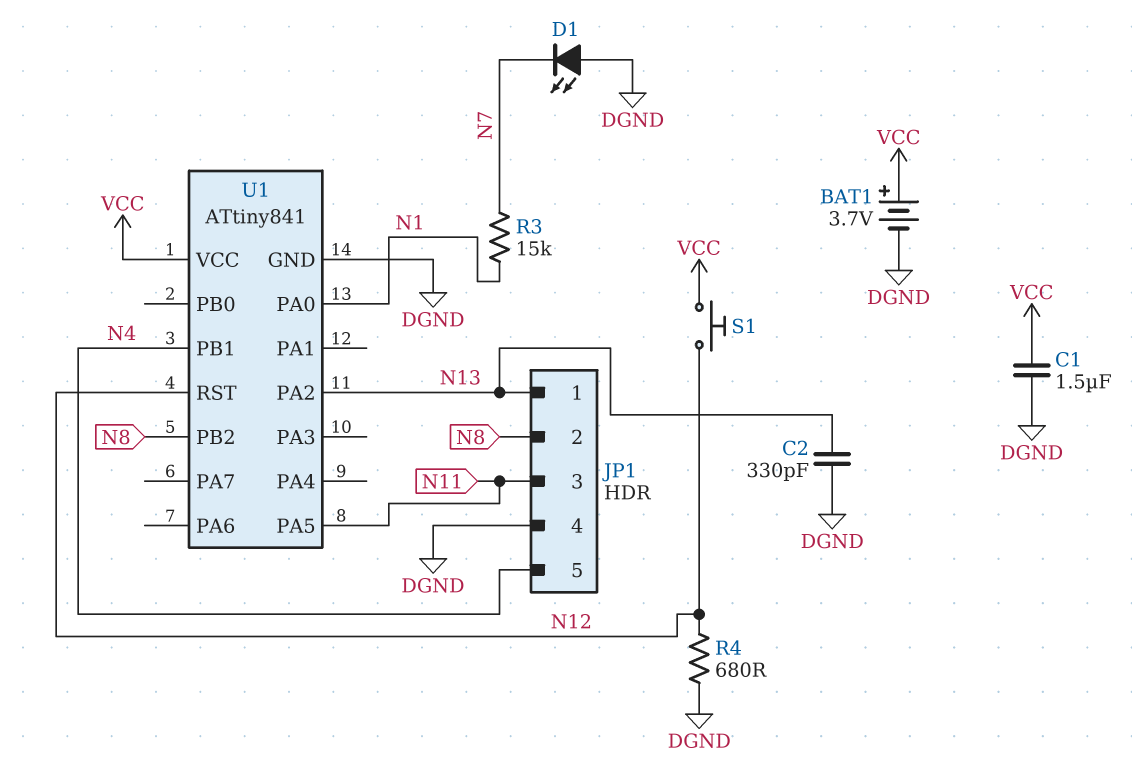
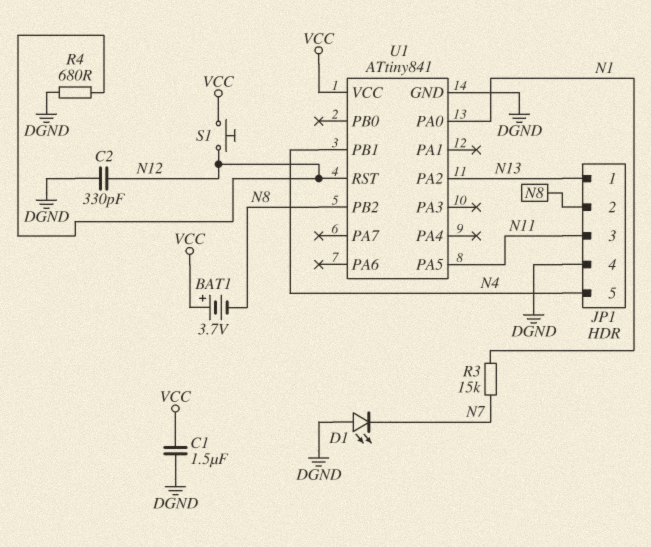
BAT1: 3.7V (plus VCC, minus DGND) -> 3.7V (plus VCC, minus N8)
C2: 330pF (DGND, N13) -> 330pF (DGND, N12)

